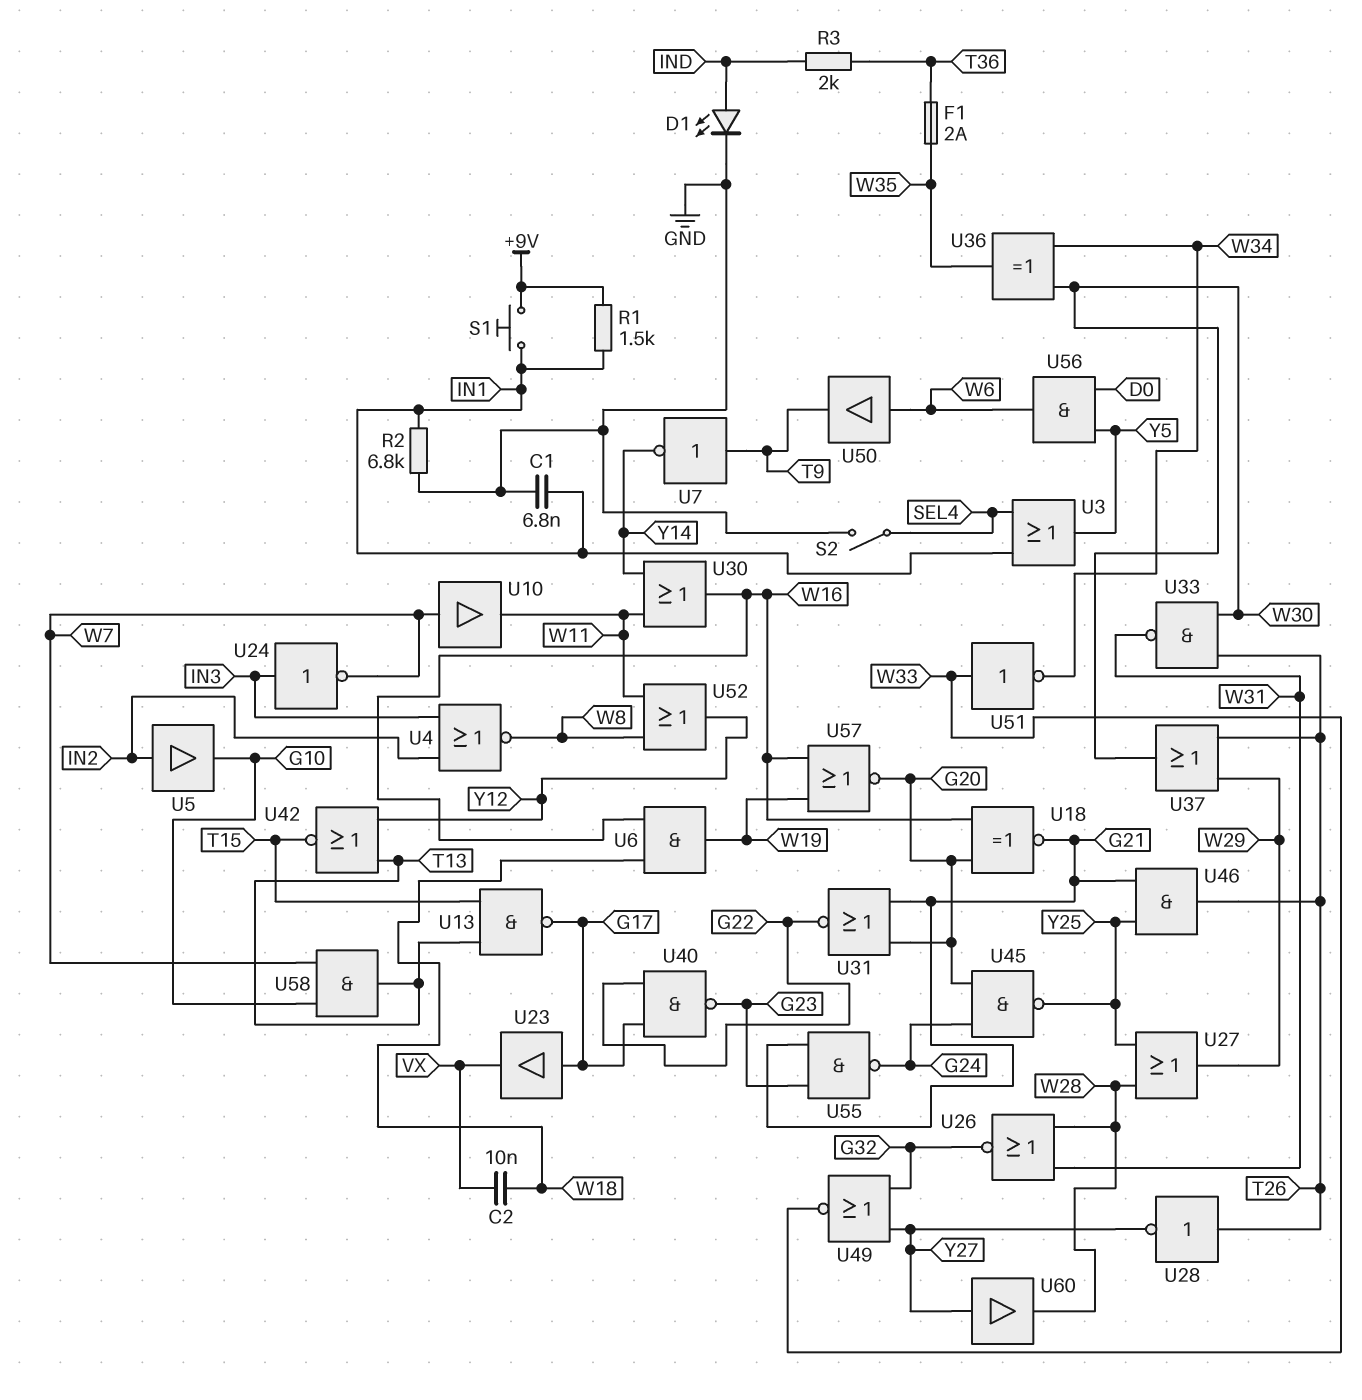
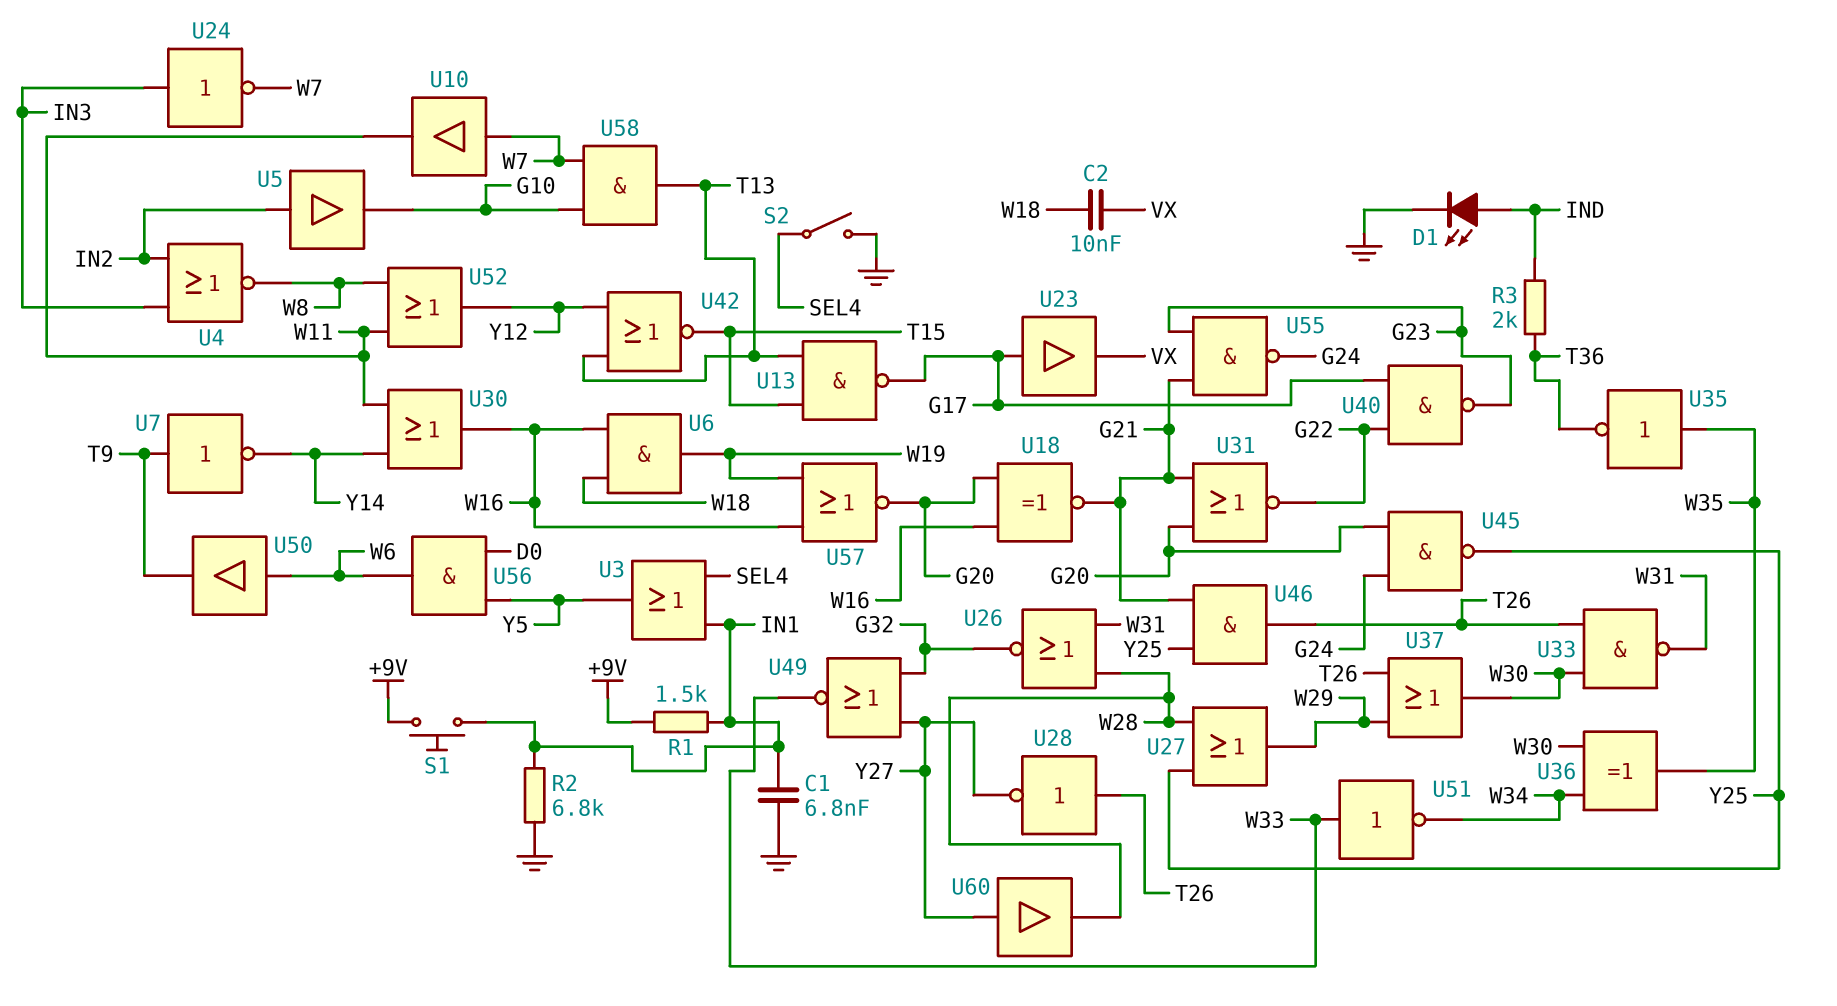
F1: 2A (T36, W35) -> none
U35: none -> NOT (in W35, out T36)

